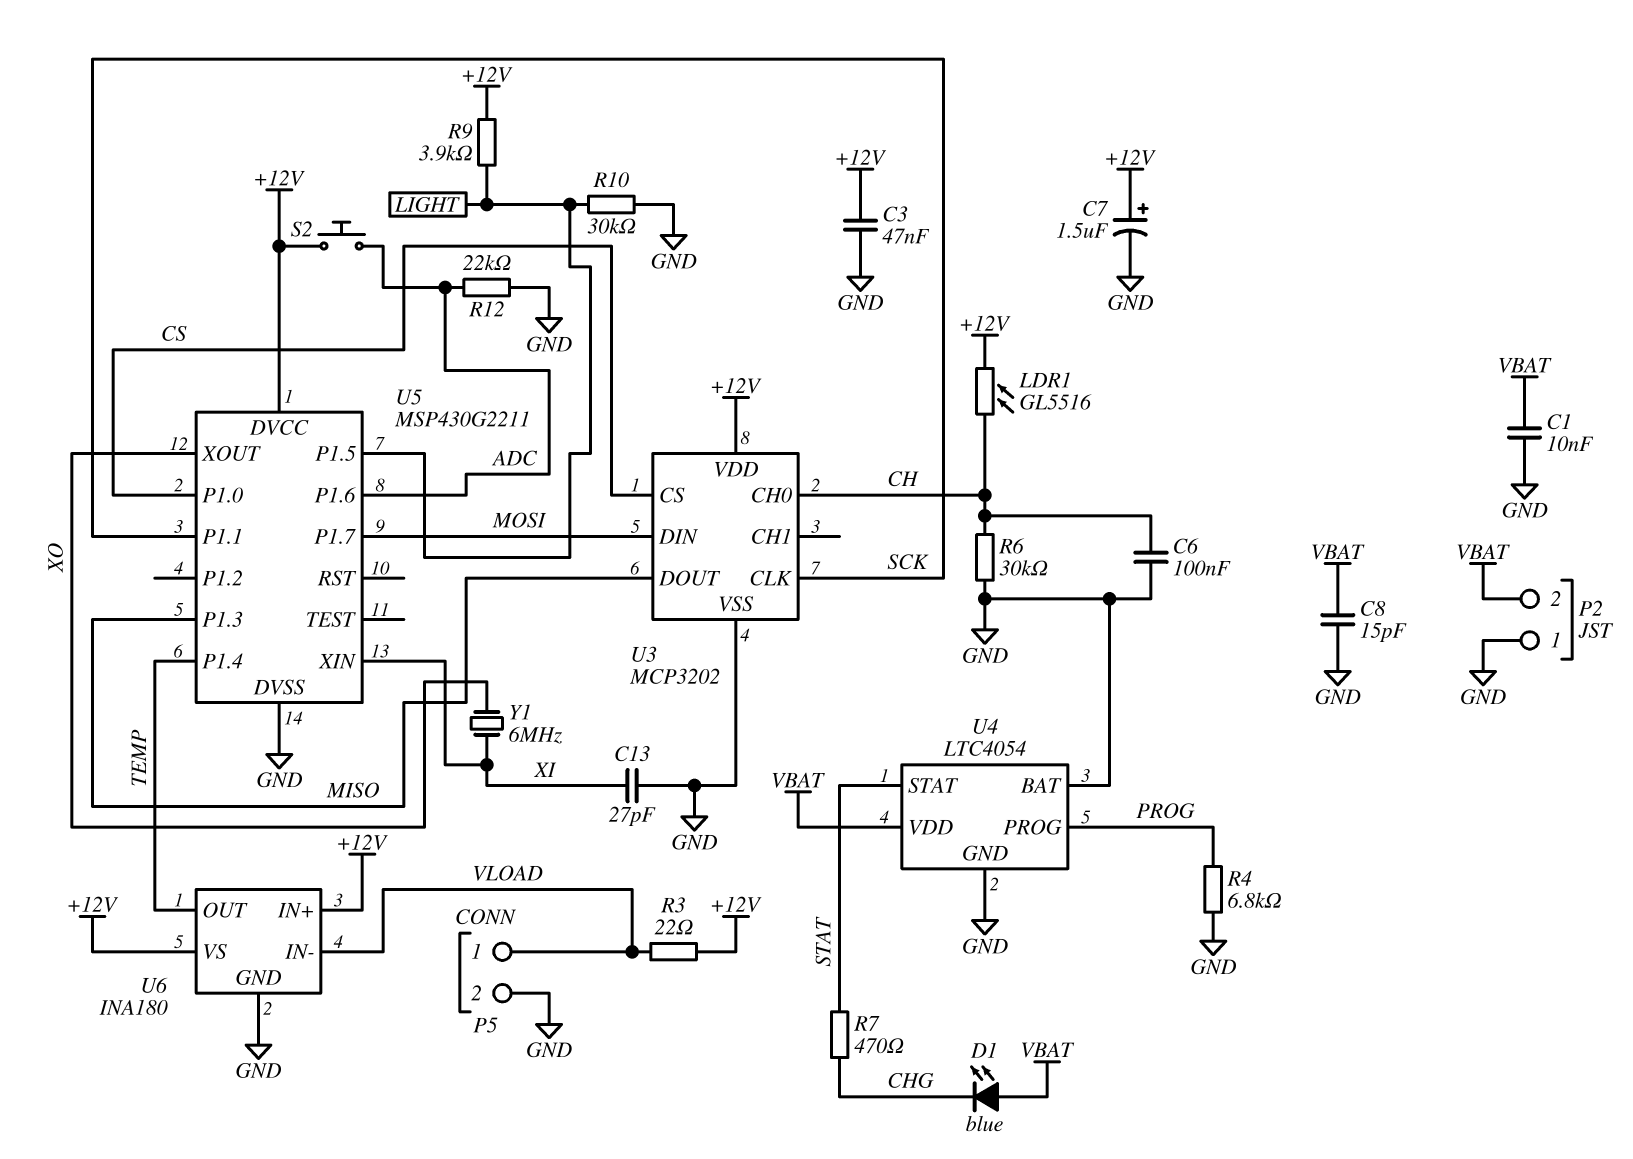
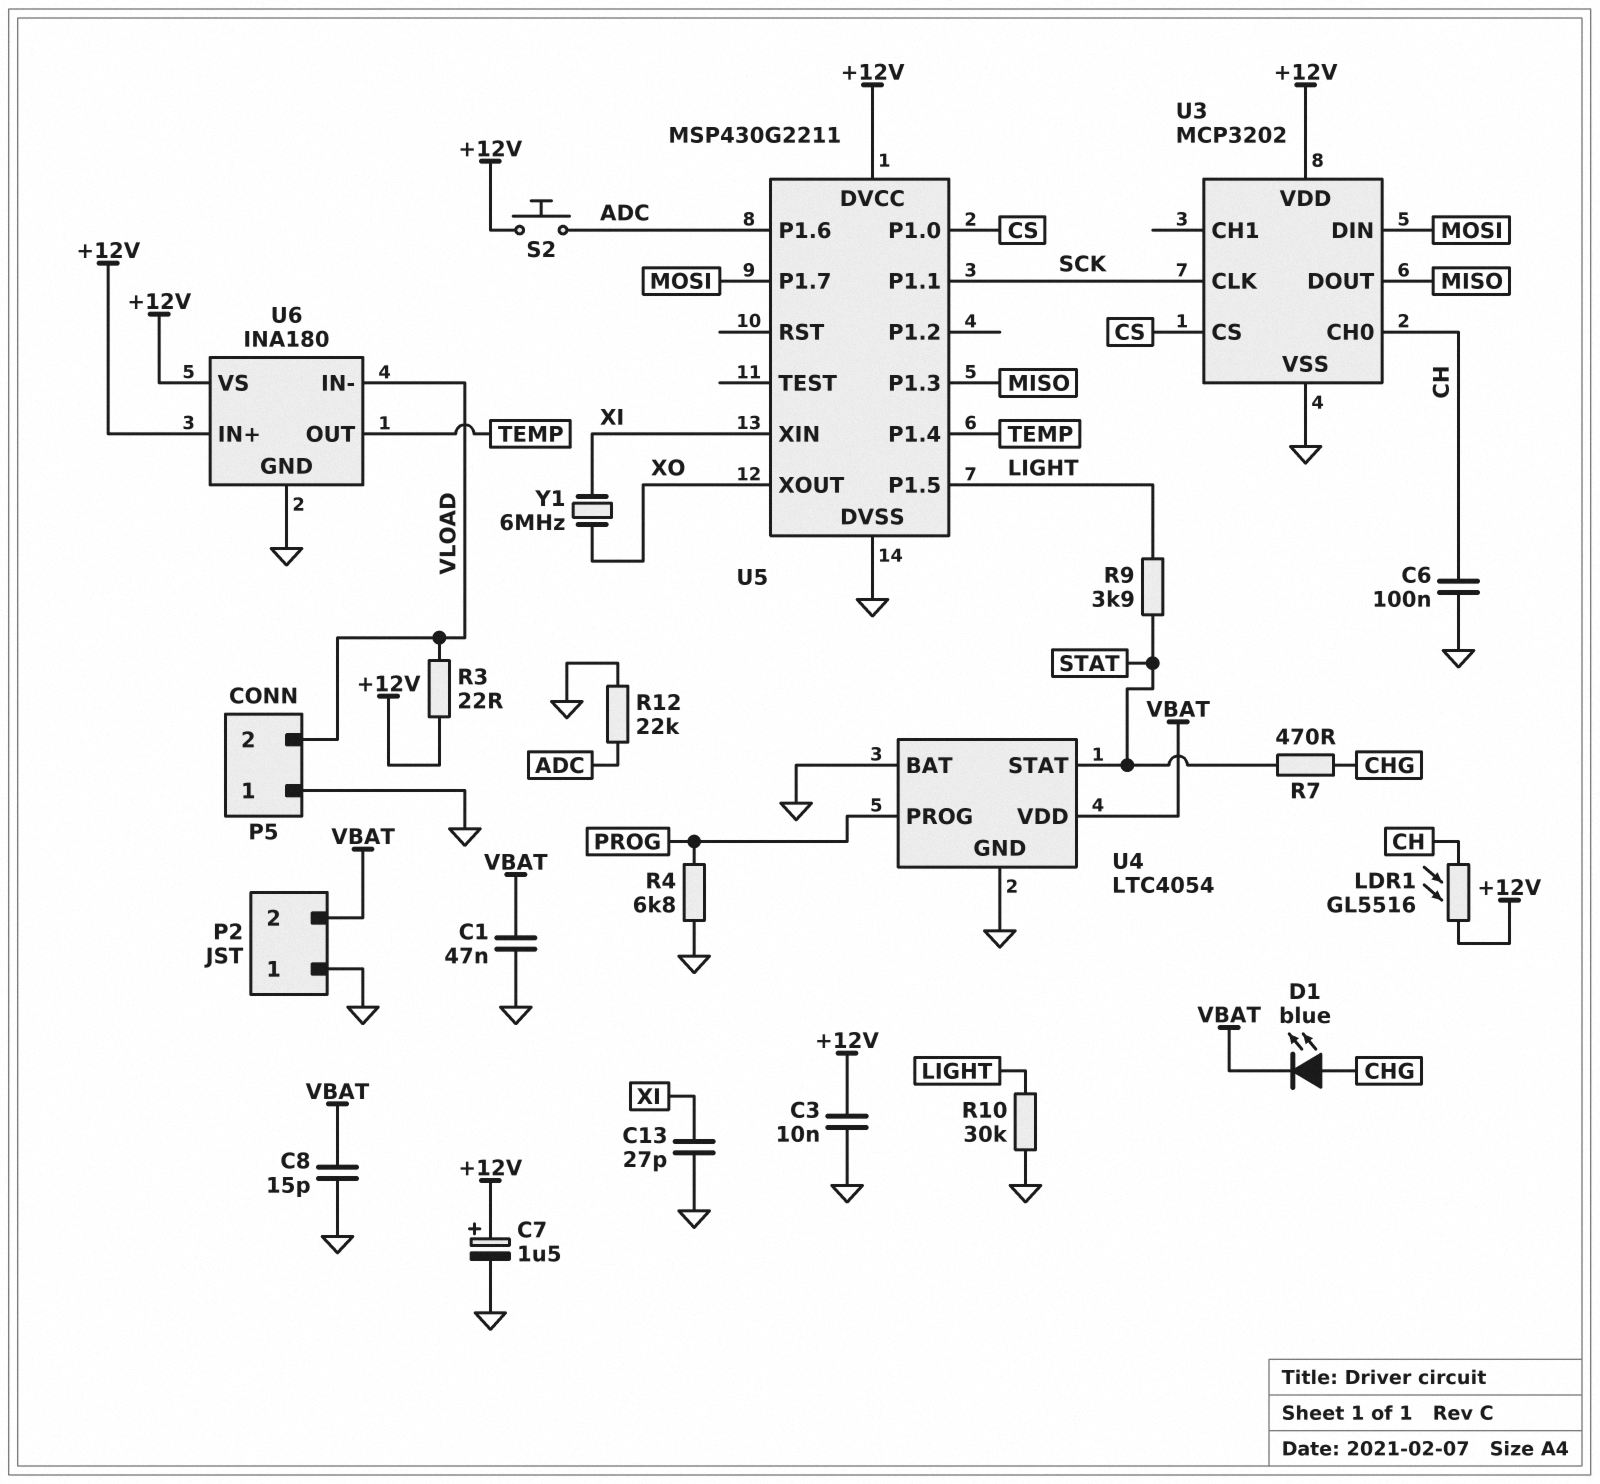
C1: 10nF (GND, VBAT) -> 47nF (GND, VBAT)
C3: 47nF (+12V, GND) -> 10nF (+12V, GND)
D1: LED blue (A VBAT, K CHG) -> LED blue (A CHG, K VBAT)
P5 pin 1: VLOAD -> GND
P5 pin 2: GND -> VLOAD
R6: 30k (CH, GND) -> none
R9: 3.9k (+12V, LIGHT) -> 3.9k (LIGHT, STAT)

